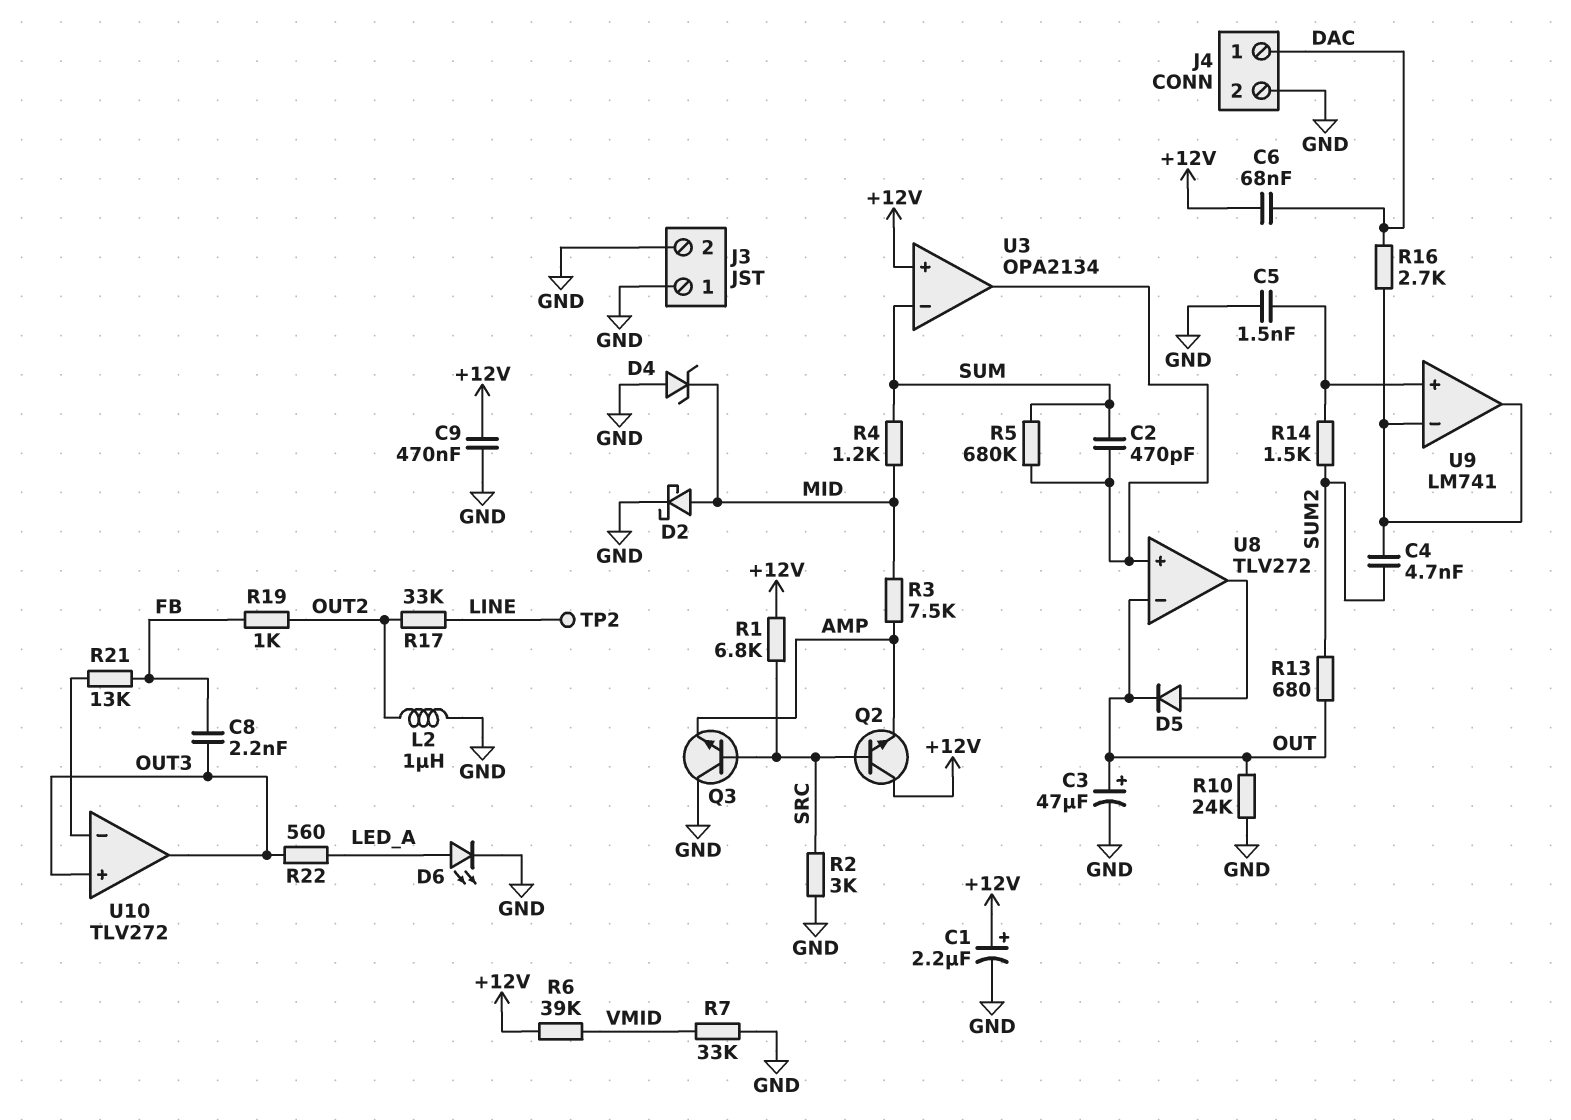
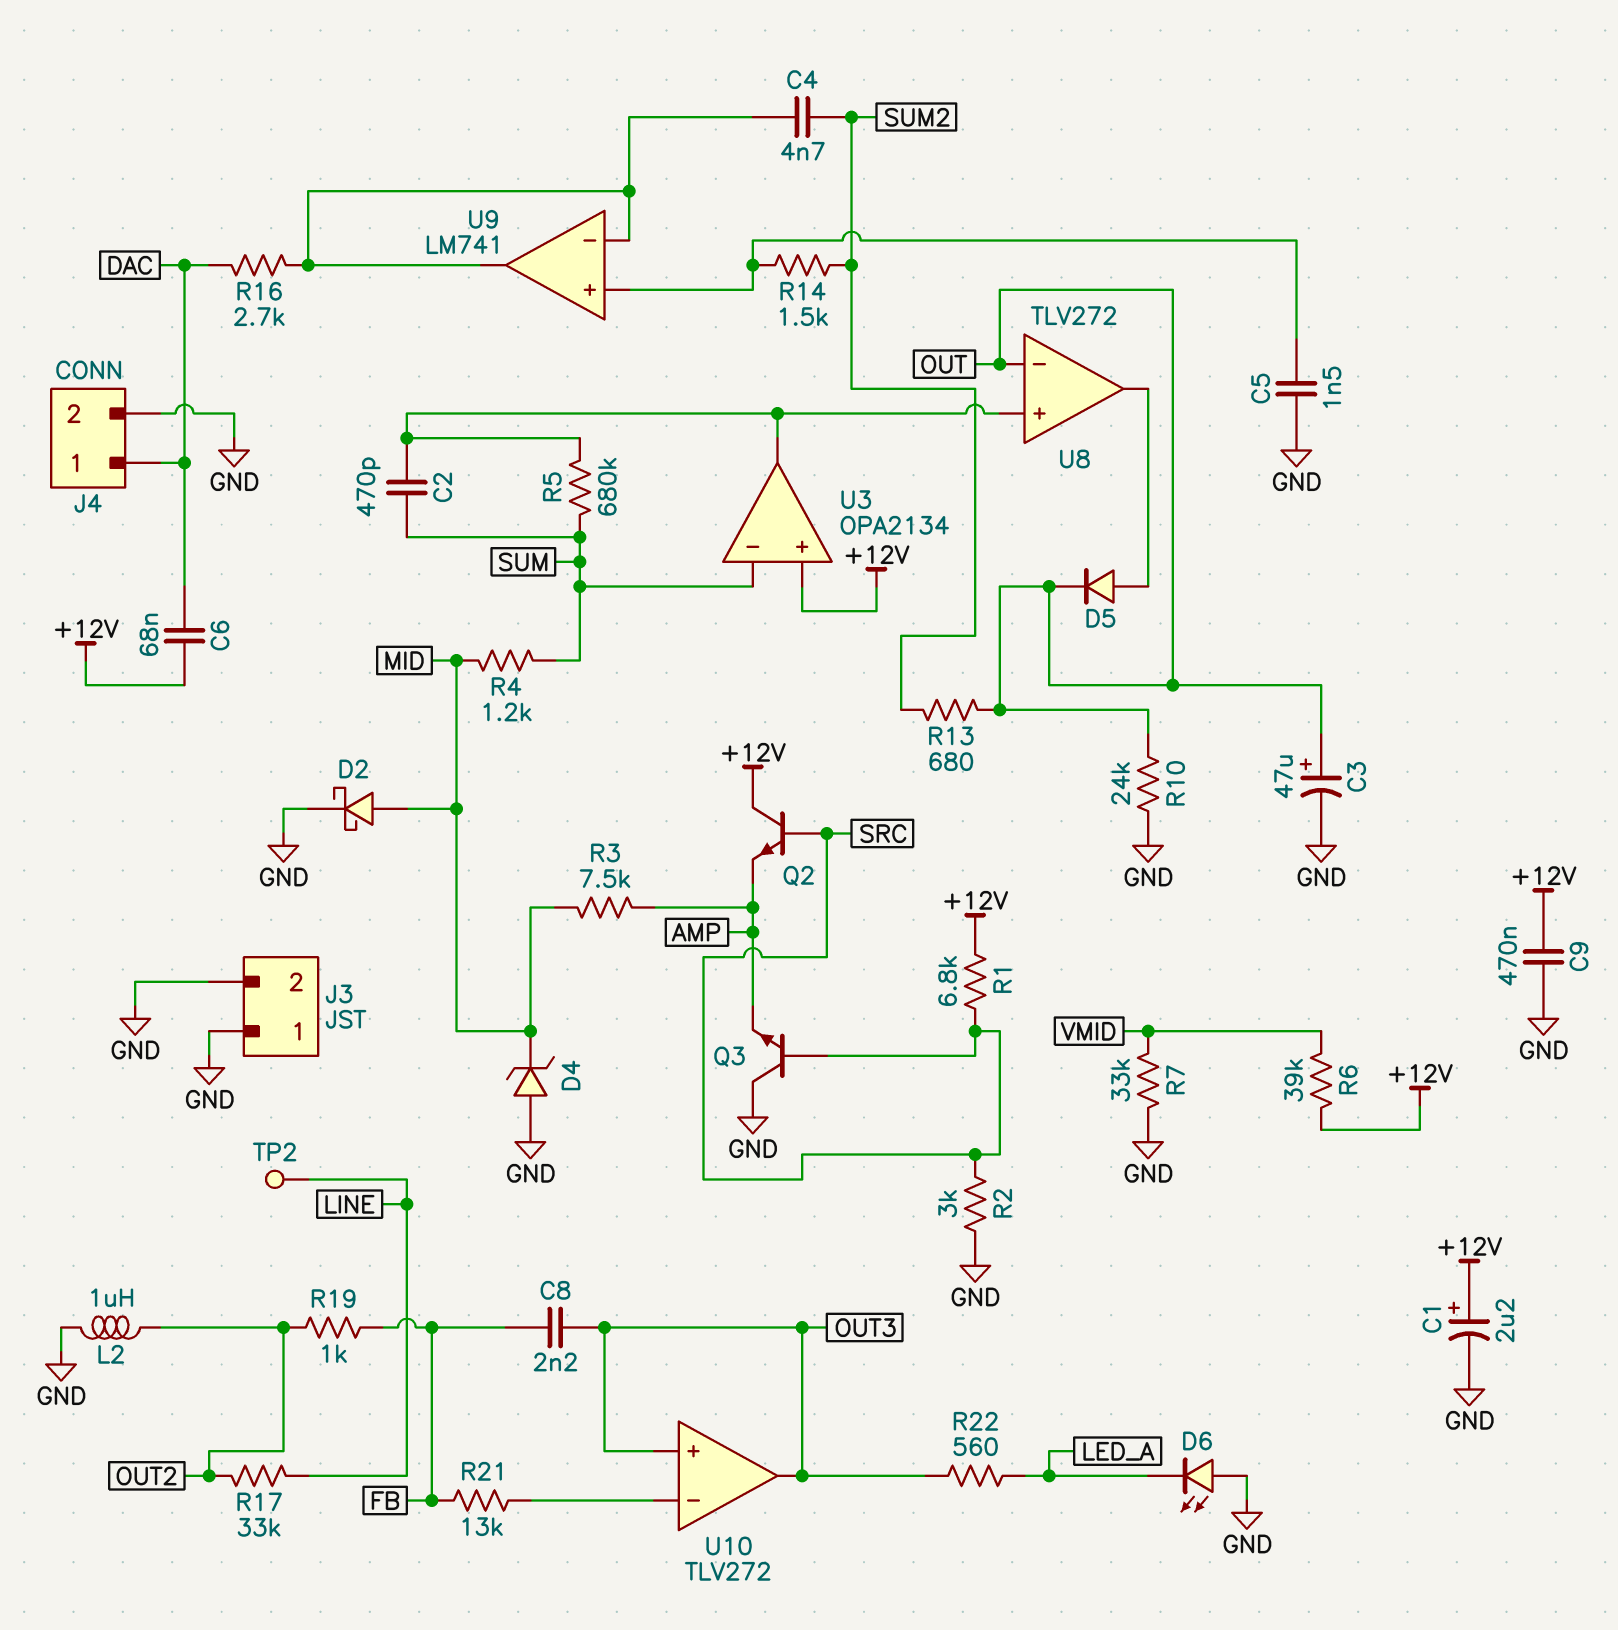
D6: LED (A LED_A, K GND) -> LED (A GND, K LED_A)

